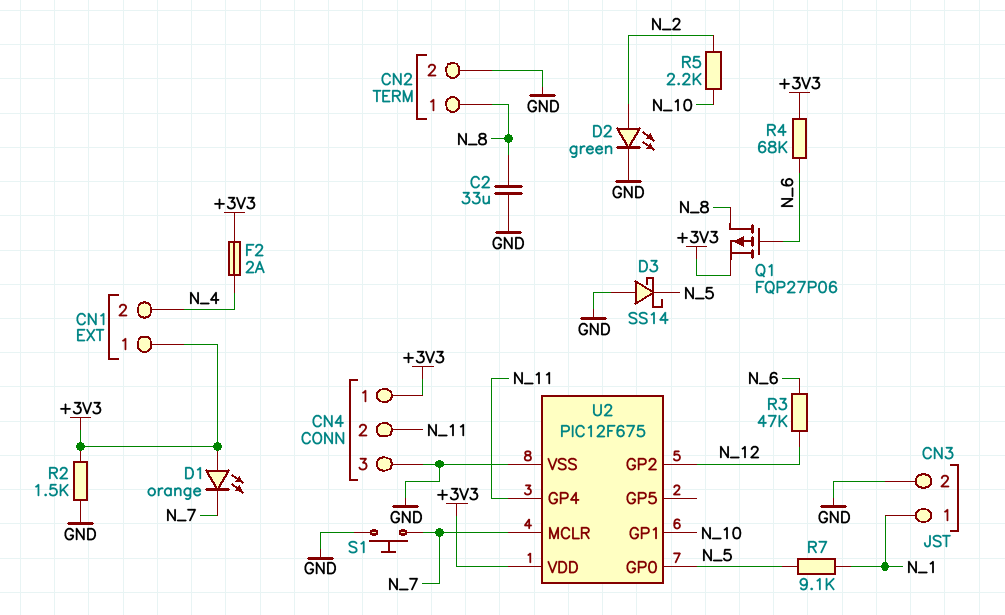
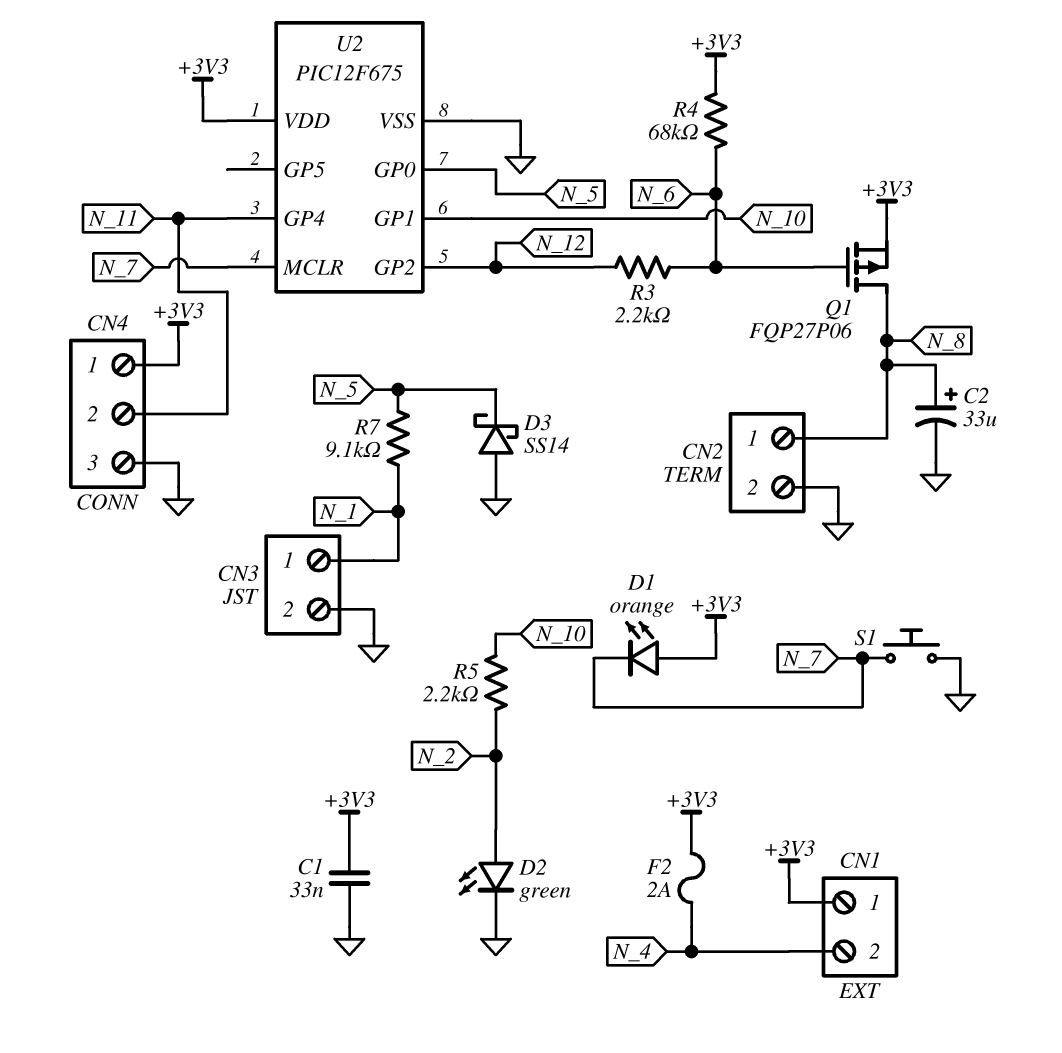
C1: none -> 33nF (+3V3, GND)
C2: 33uF (GND, N_8) -> 33uF (plus N_8, minus GND)
R2: 1.5k (+3V3, GND) -> none
R3: 47k (N_6, N_12) -> 2.2k (N_6, N_12)

